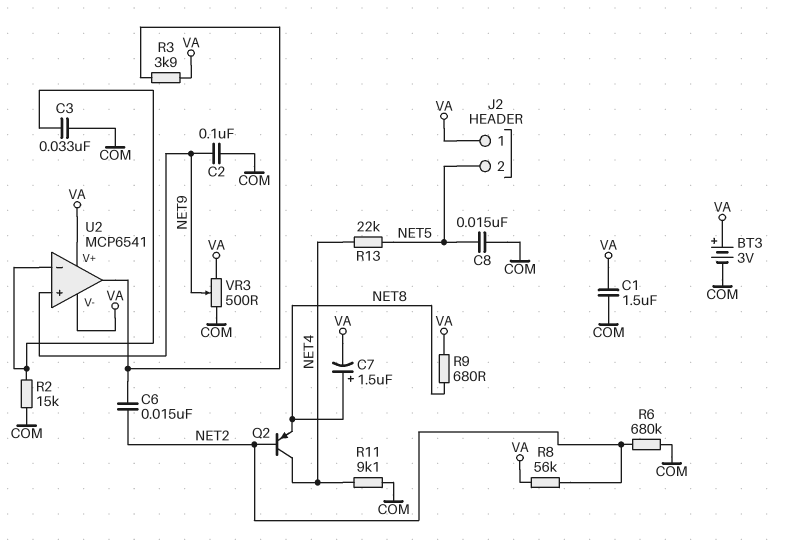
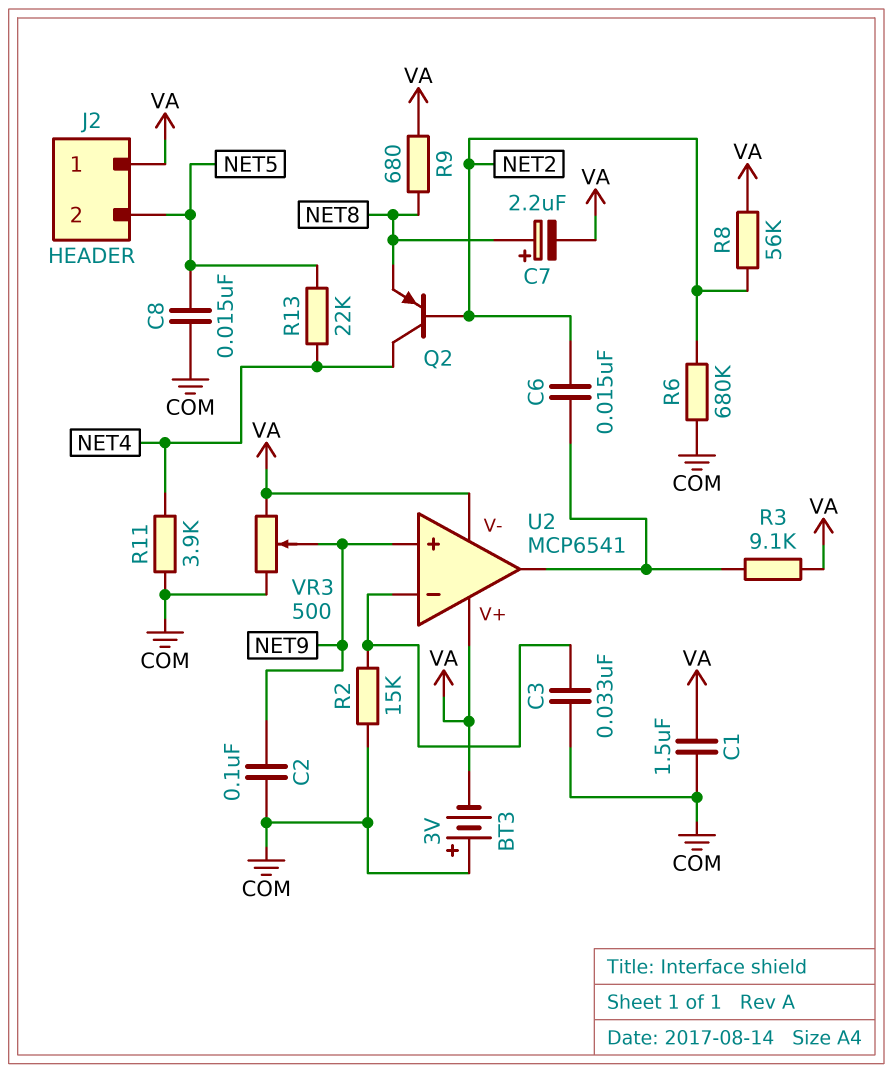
BT3: 3V (plus VA, minus COM) -> 3V (plus COM, minus VA)
C7: 1.5uF (plus NET8, minus VA) -> 2.2uF (plus NET8, minus VA)
R3: 3.9k (U2/out, VA) -> 9.1k (U2/out, VA)
R11: 9.1k (COM, NET4) -> 3.9k (COM, NET4)

